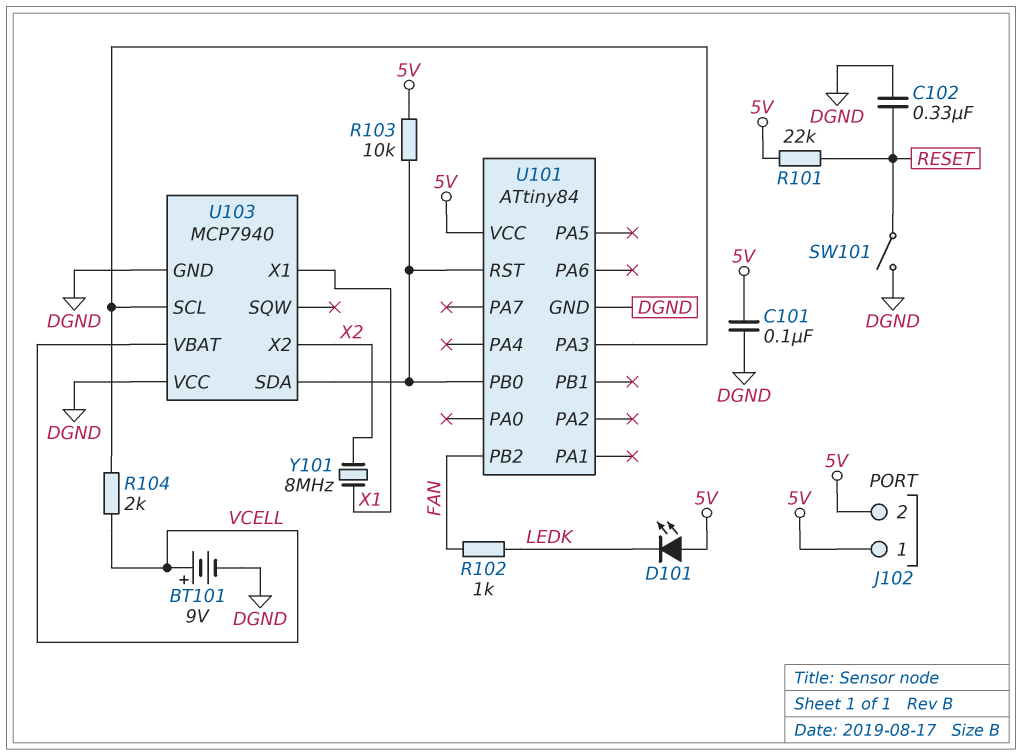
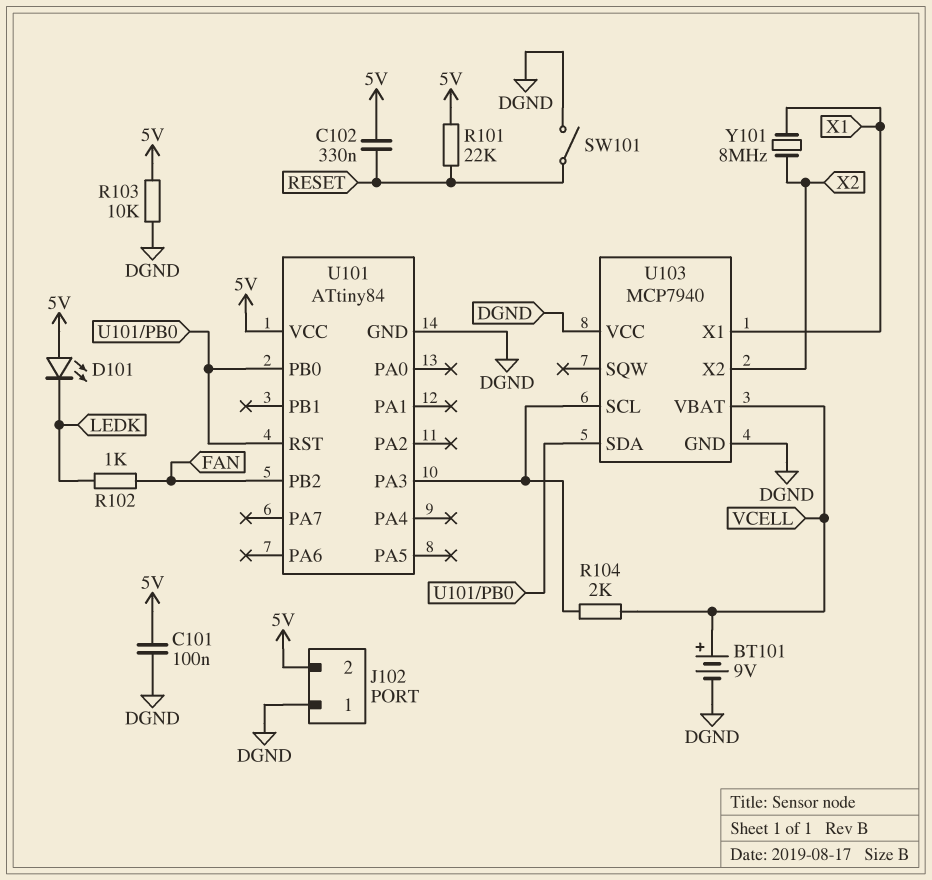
C102: 330nF (DGND, RESET) -> 330nF (5V, RESET)
J102 pin 1: 5V -> DGND
R103: 10k (5V, U101/PB0) -> 10k (5V, DGND)

